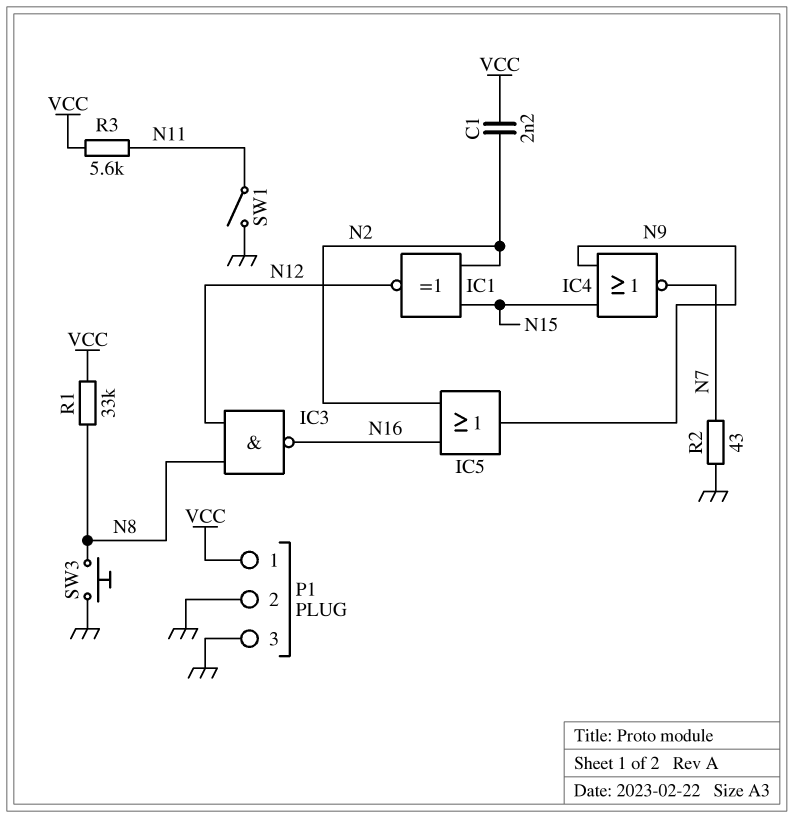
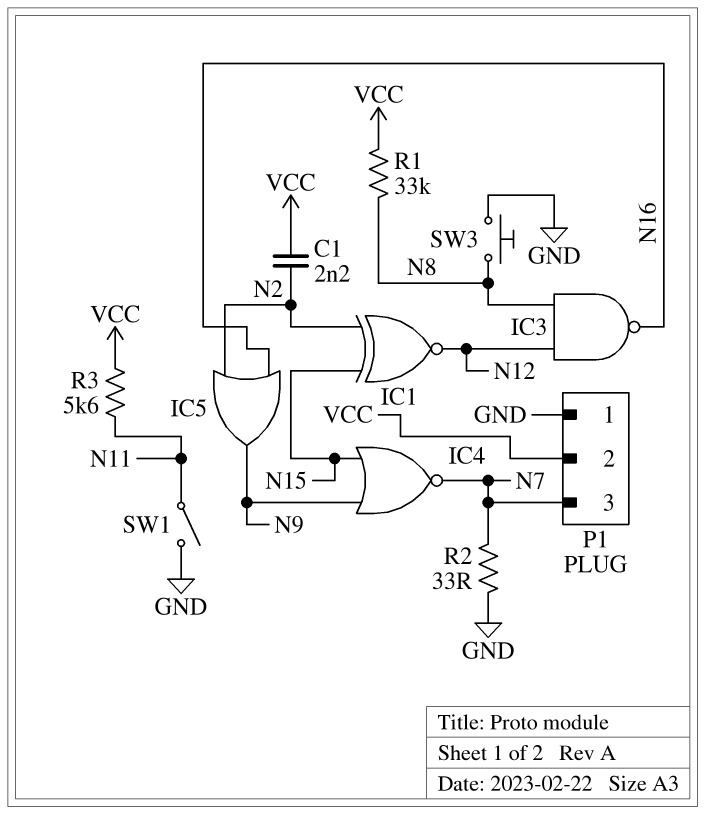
P1 pin 1: VCC -> GND
P1 pin 2: GND -> VCC
P1 pin 3: GND -> N7
R2: 43 (GND, N7) -> 33 (GND, N7)

